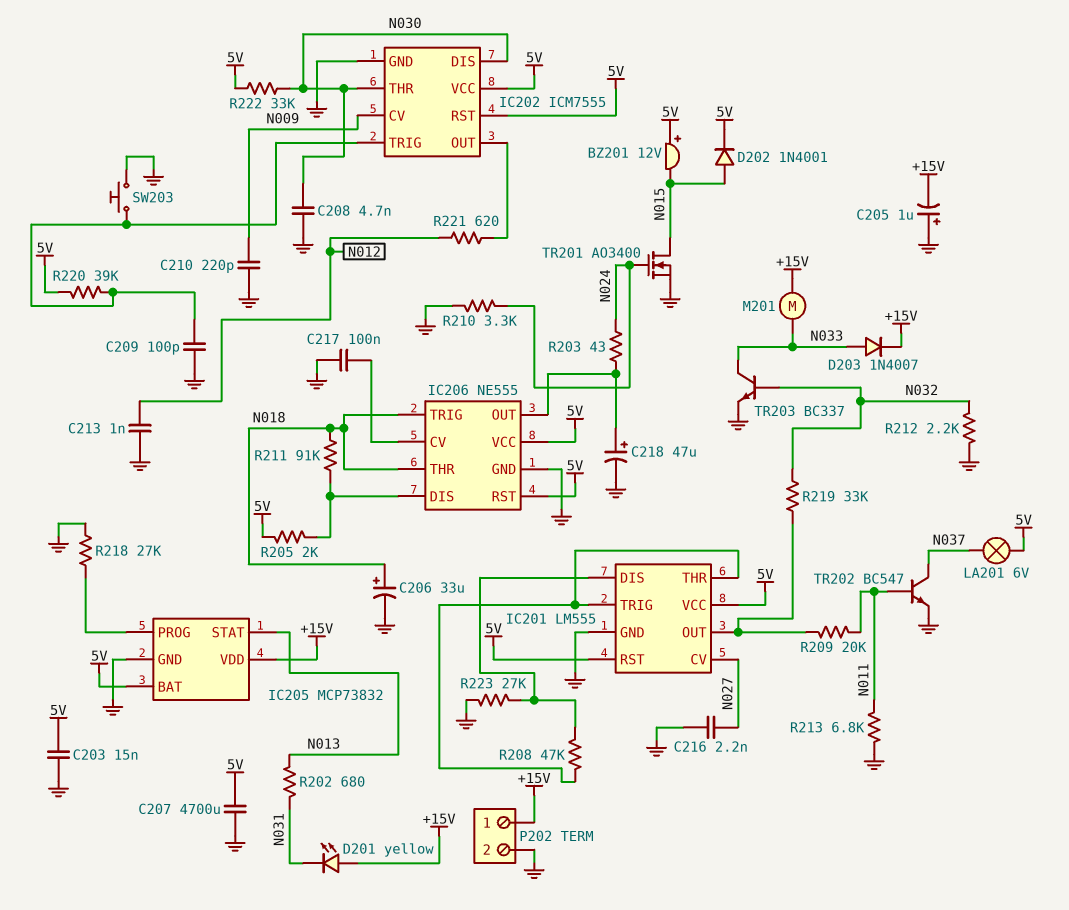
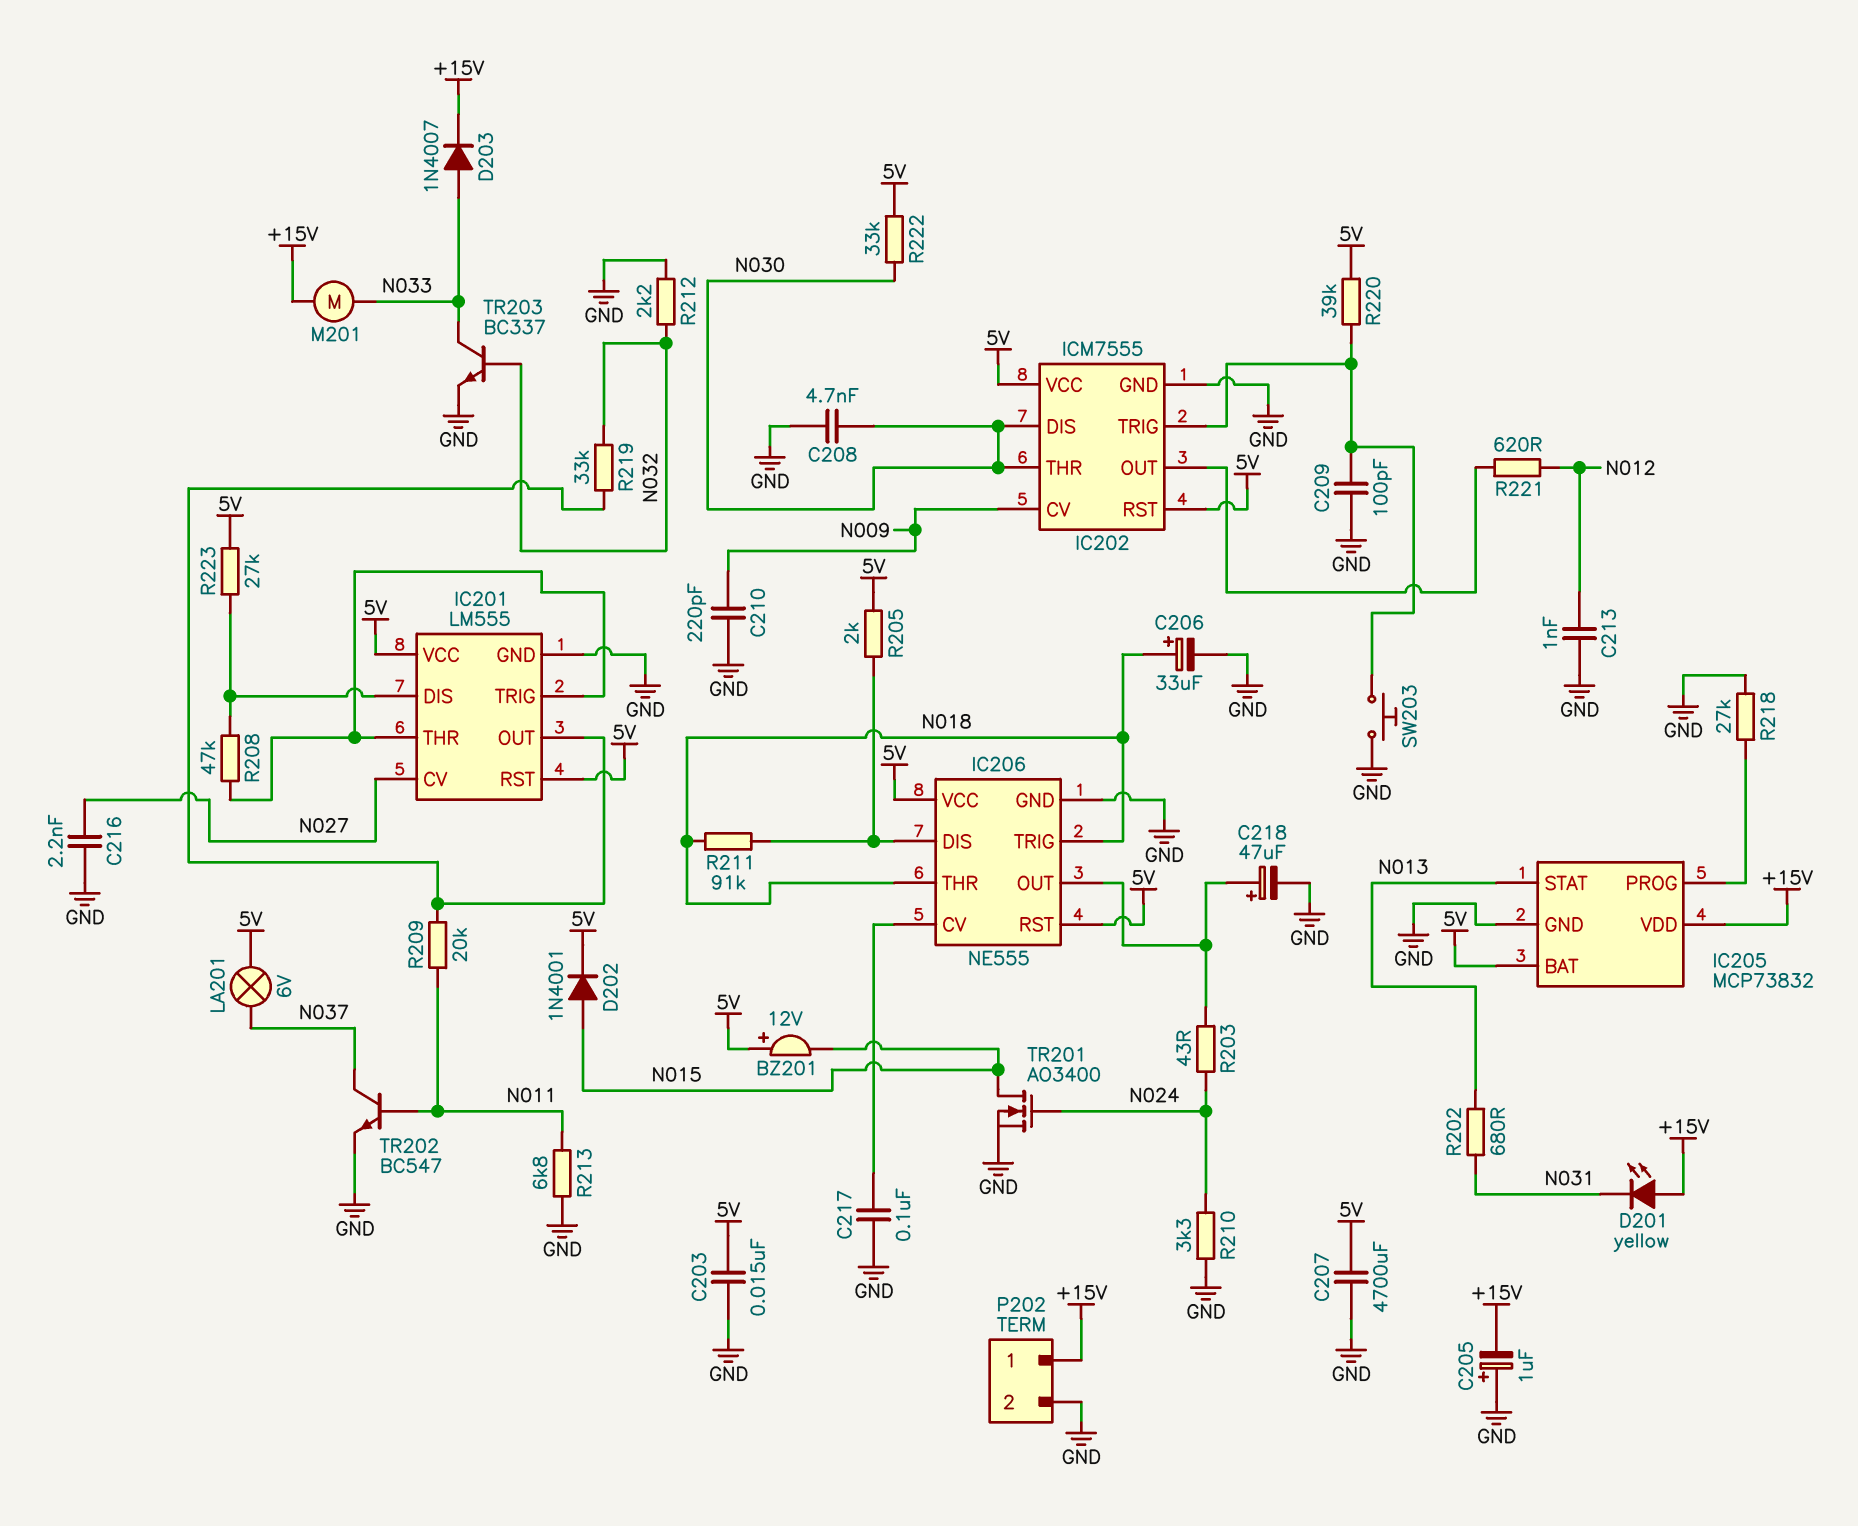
R223: 27k (GND, IC201/DIS) -> 27k (5V, IC201/DIS)

